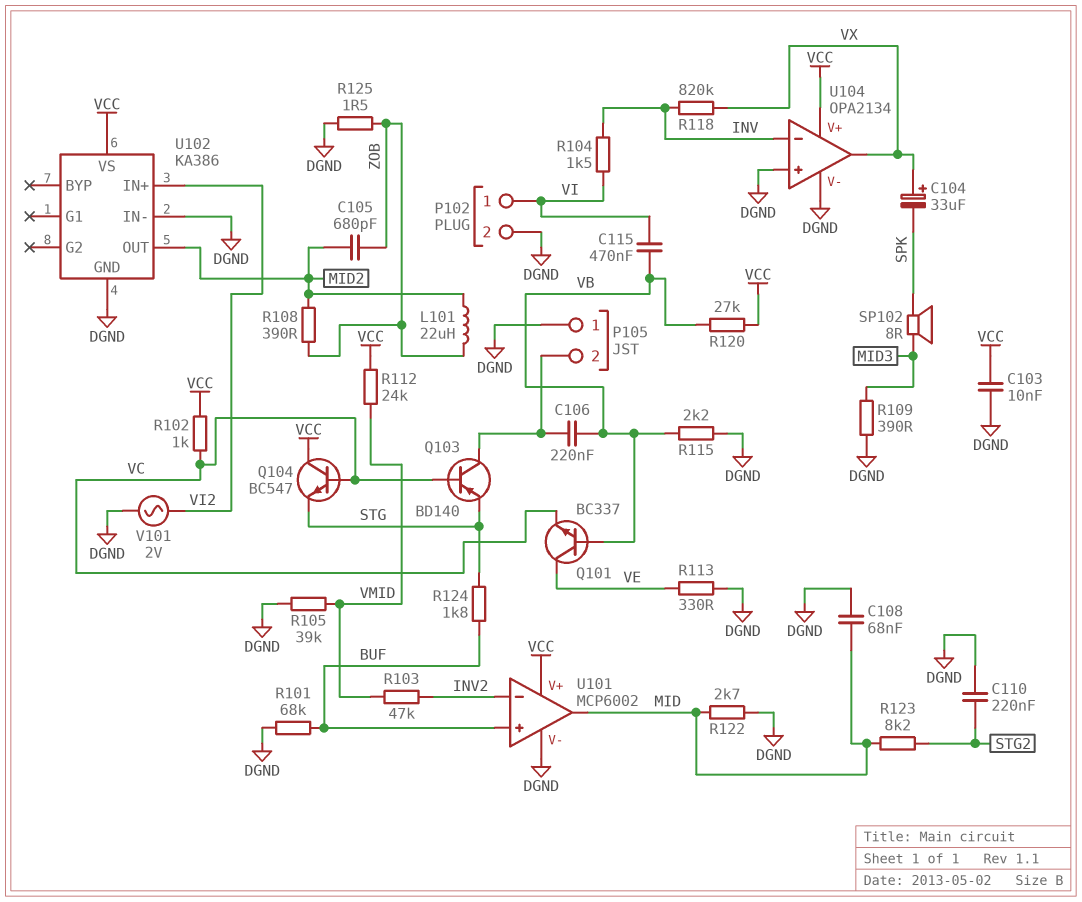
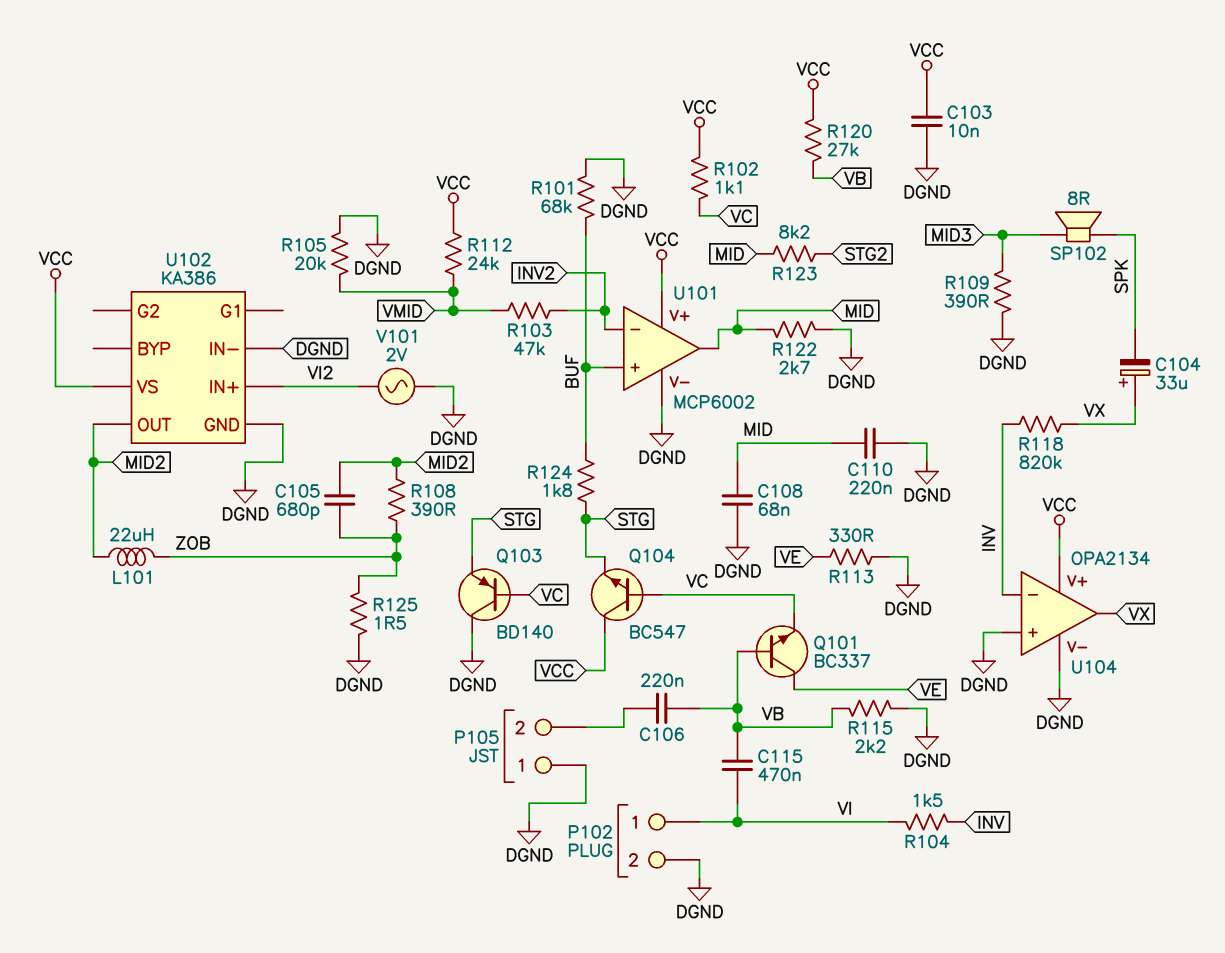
C110: 220nF (DGND, STG2) -> 220nF (DGND, MID)
Q103: PNP BD140 (B VC, C P105/2, E STG) -> PNP BD140 (B VC, C DGND, E STG)
R102: 1k (VC, VCC) -> 1.1k (VC, VCC)
R105: 39k (DGND, VMID) -> 20k (DGND, VMID)

